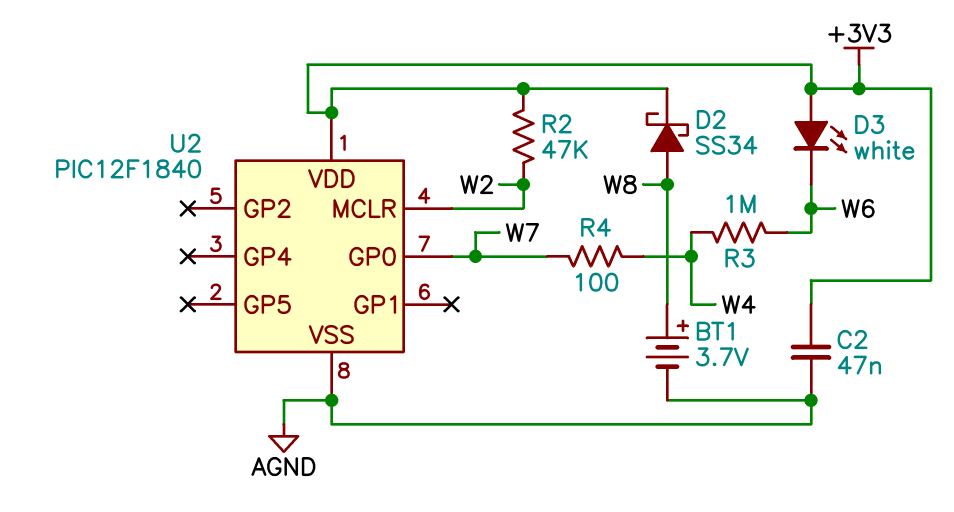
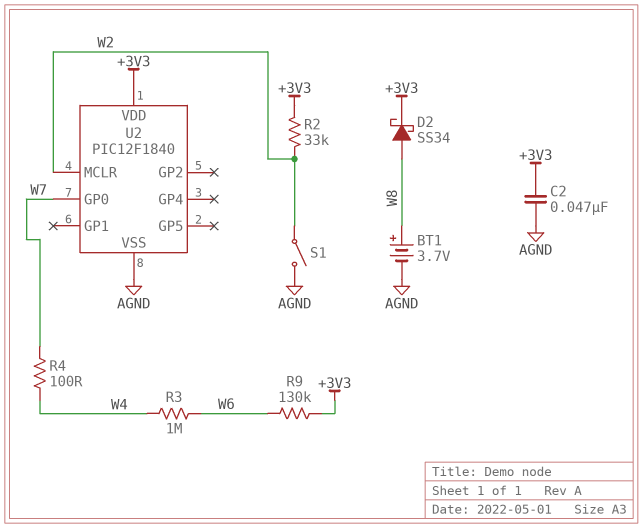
D3: LED white (A +3V3, K W6) -> none
R2: 47k (+3V3, W2) -> 33k (+3V3, W2)
R9: none -> 130k (+3V3, W6)
S1: none -> switch (AGND, W2)

